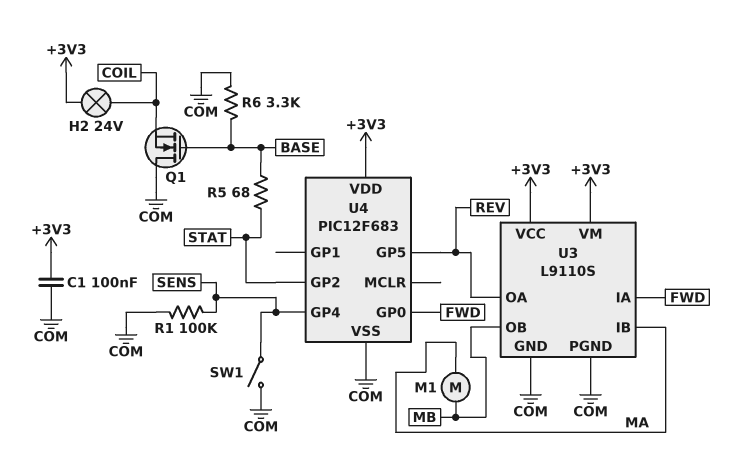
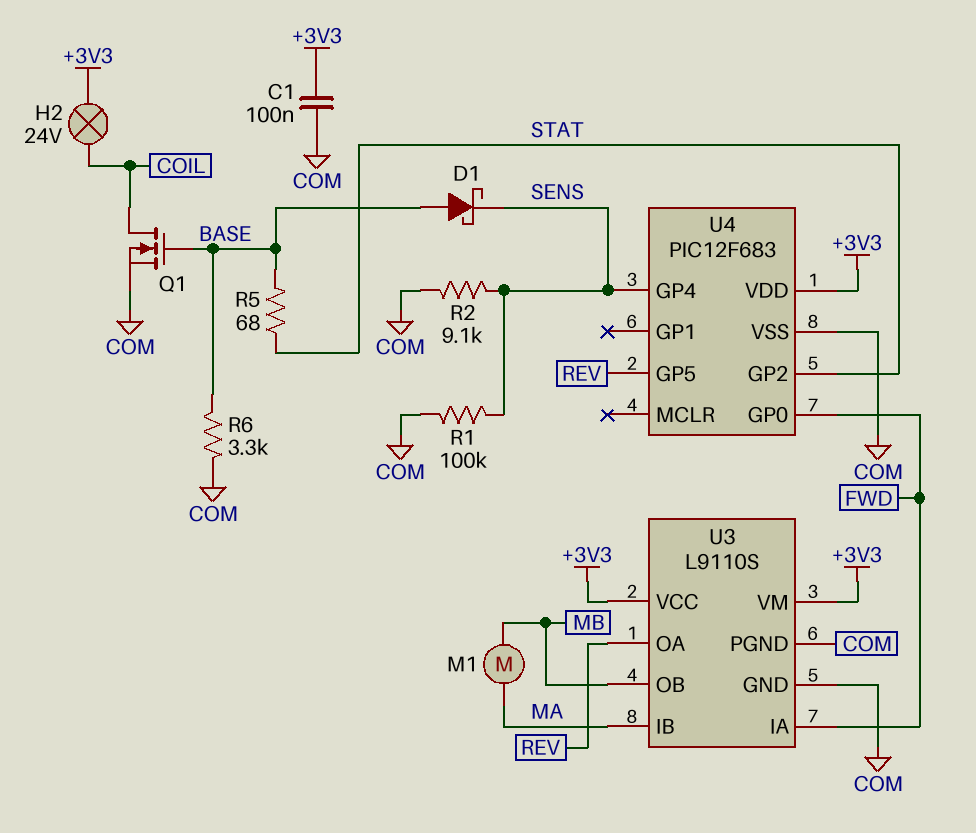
D1: none -> schottky (A BASE, K SENS)
Q1: NMOS (G BASE, D COM, S COIL) -> NMOS (G BASE, D COIL, S COM)
R2: none -> 9.1k (COM, SENS)
SW1: switch (COM, SENS) -> none

